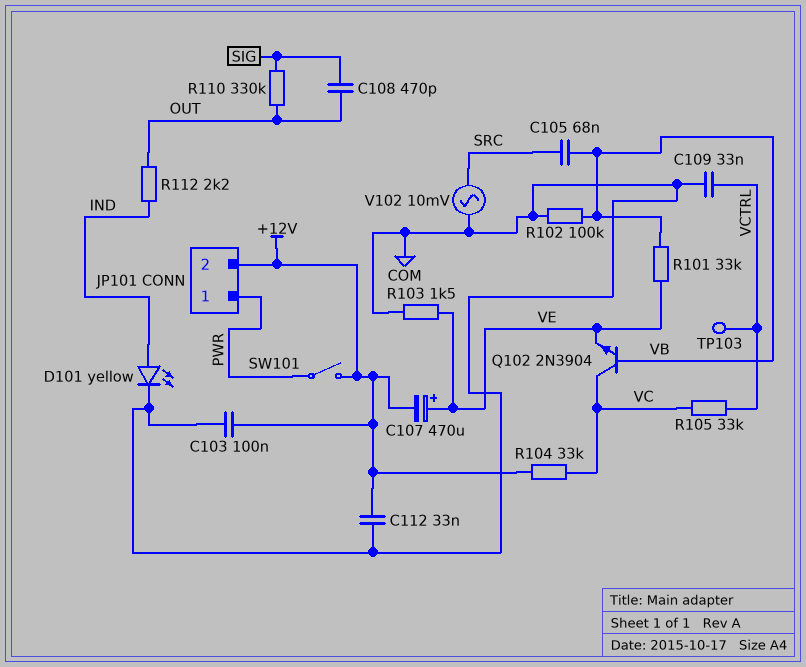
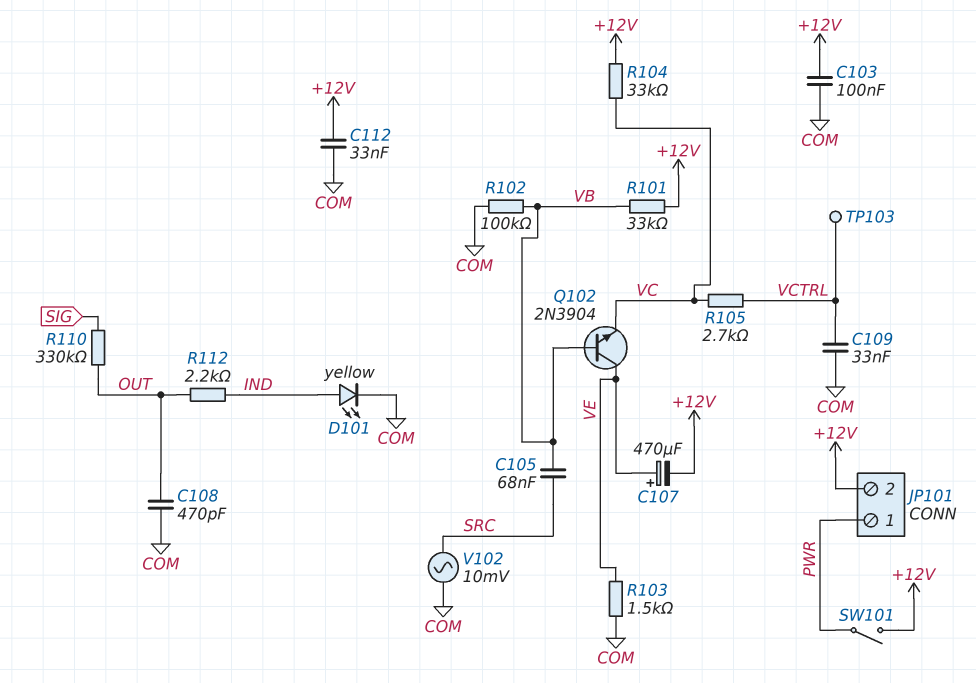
C108: 470pF (OUT, SIG) -> 470pF (COM, OUT)
Q102: NPN 2N3904 (B VB, C VC, E VE) -> NPN 2N3904 (B VB, C VE, E VC)
R101: 33k (VB, VE) -> 33k (+12V, VB)
R105: 33k (VC, VCTRL) -> 2.7k (VC, VCTRL)

